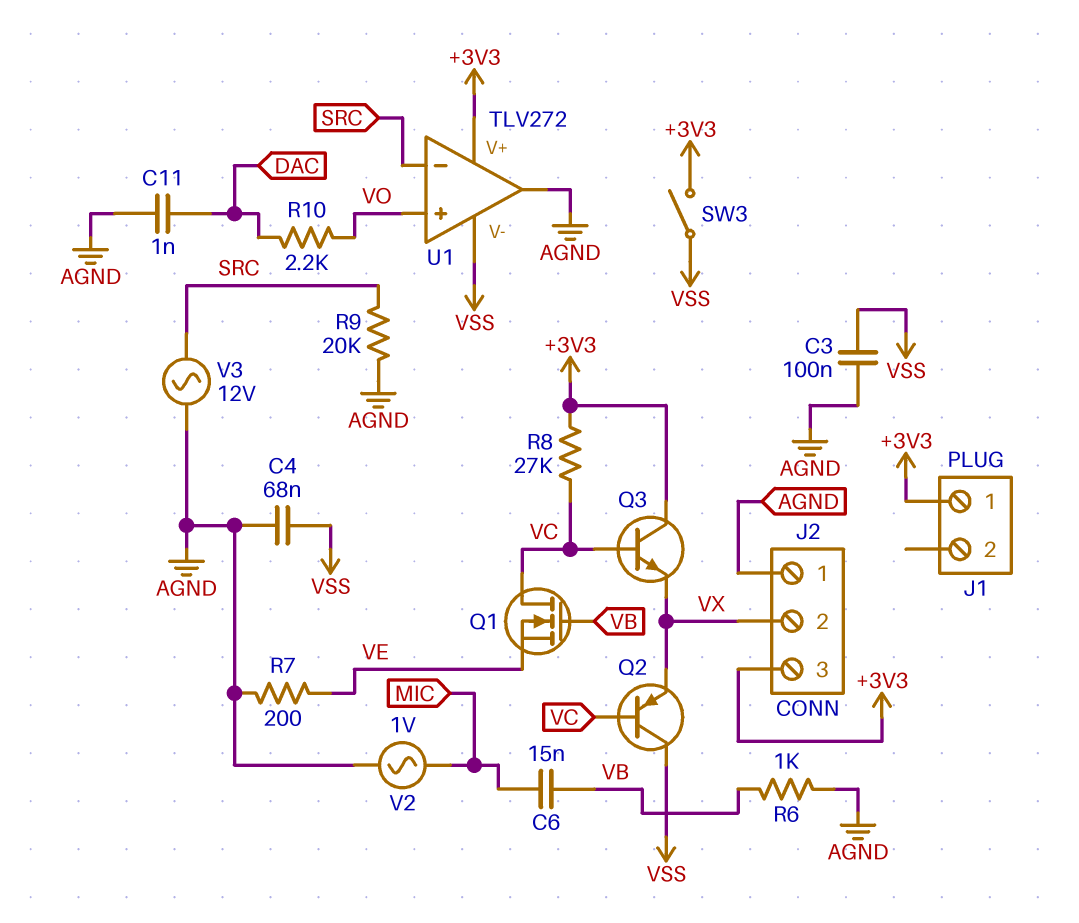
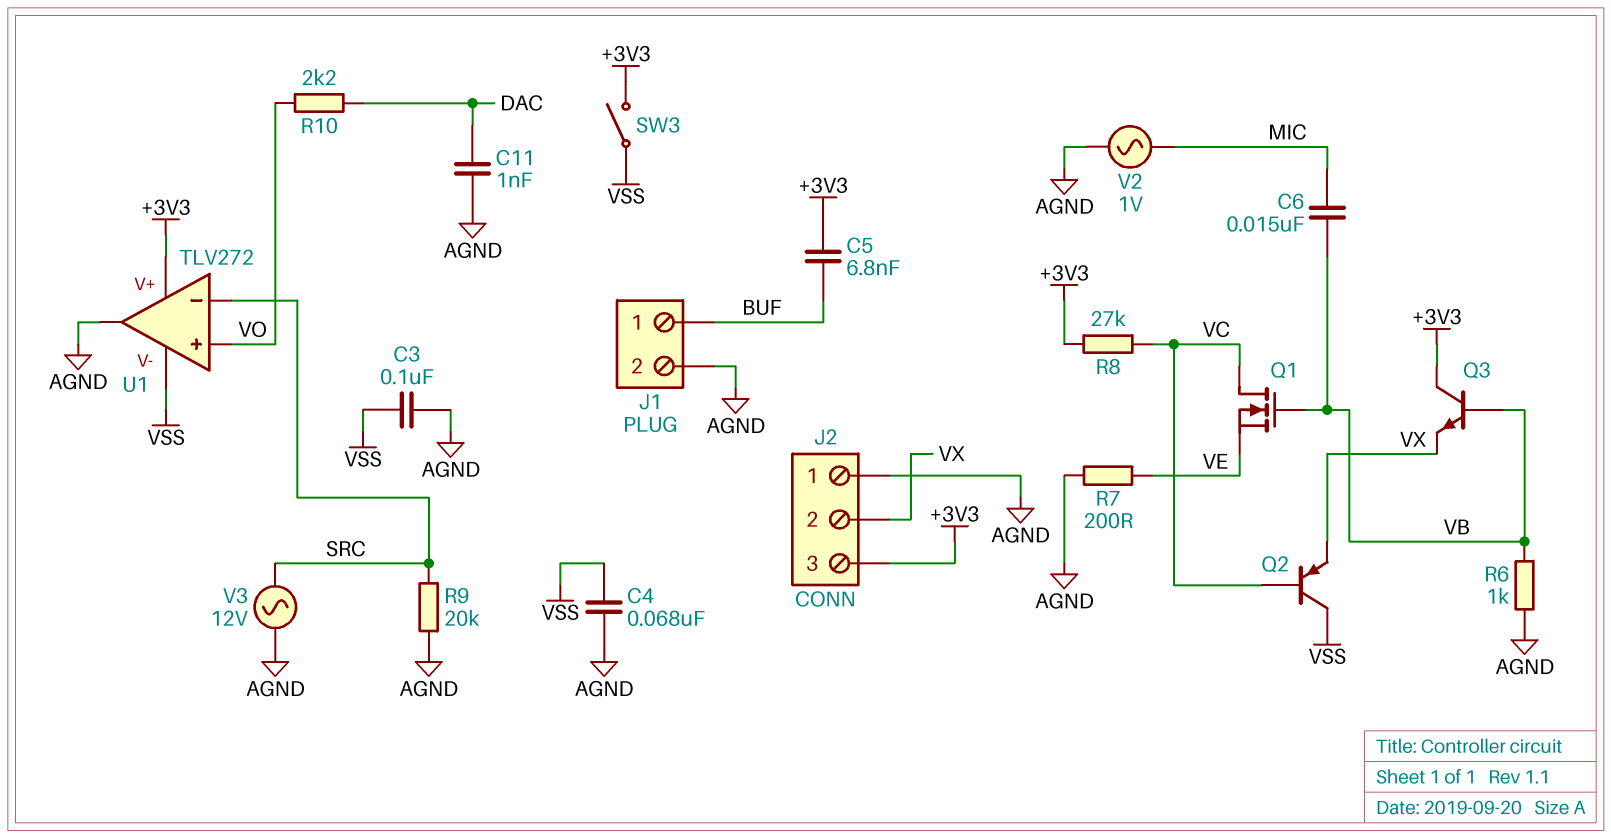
C5: none -> 6.8nF (+3V3, BUF)
J1 pin 1: +3V3 -> BUF
J1 pin 2: none -> AGND
Q3: NPN (B VC, C +3V3, E VX) -> NPN (B VB, C +3V3, E VX)

